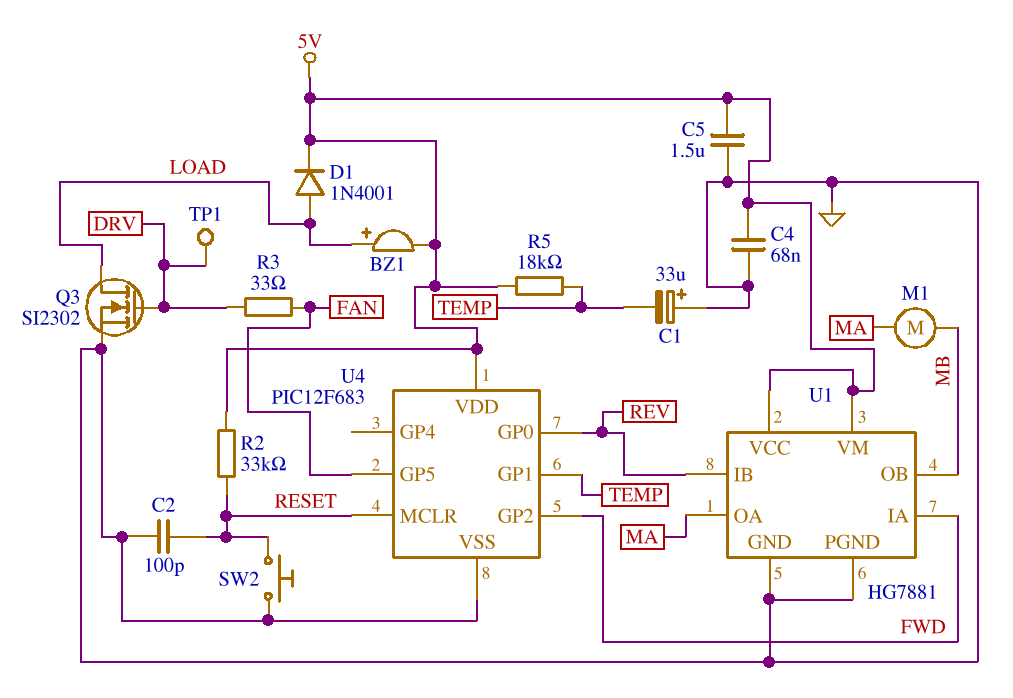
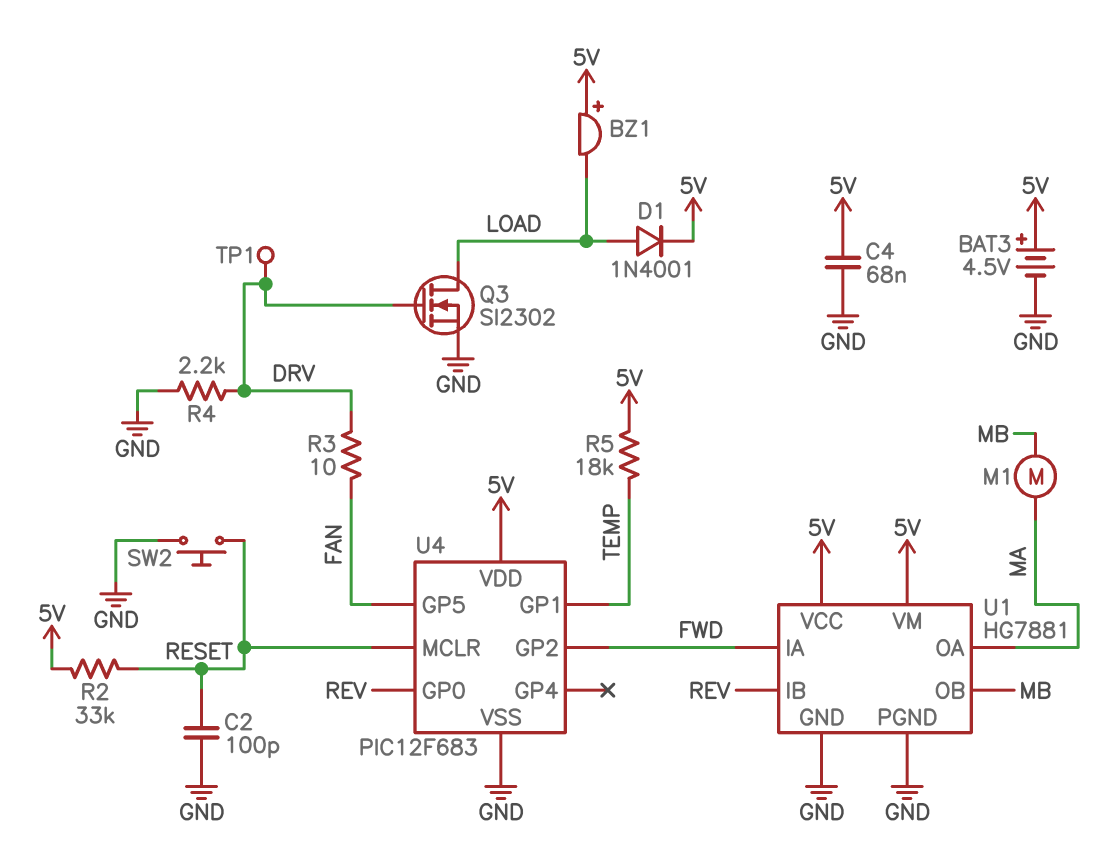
BAT3: none -> 4.5V (plus 5V, minus GND)
BZ1: buzzer (plus LOAD, minus 5V) -> buzzer (plus 5V, minus LOAD)
C1: 33uF (plus GND, minus TEMP) -> none
C5: 1.5uF (5V, GND) -> none
R3: 33 (DRV, FAN) -> 10 (DRV, FAN)
R4: none -> 2.2k (DRV, GND)

